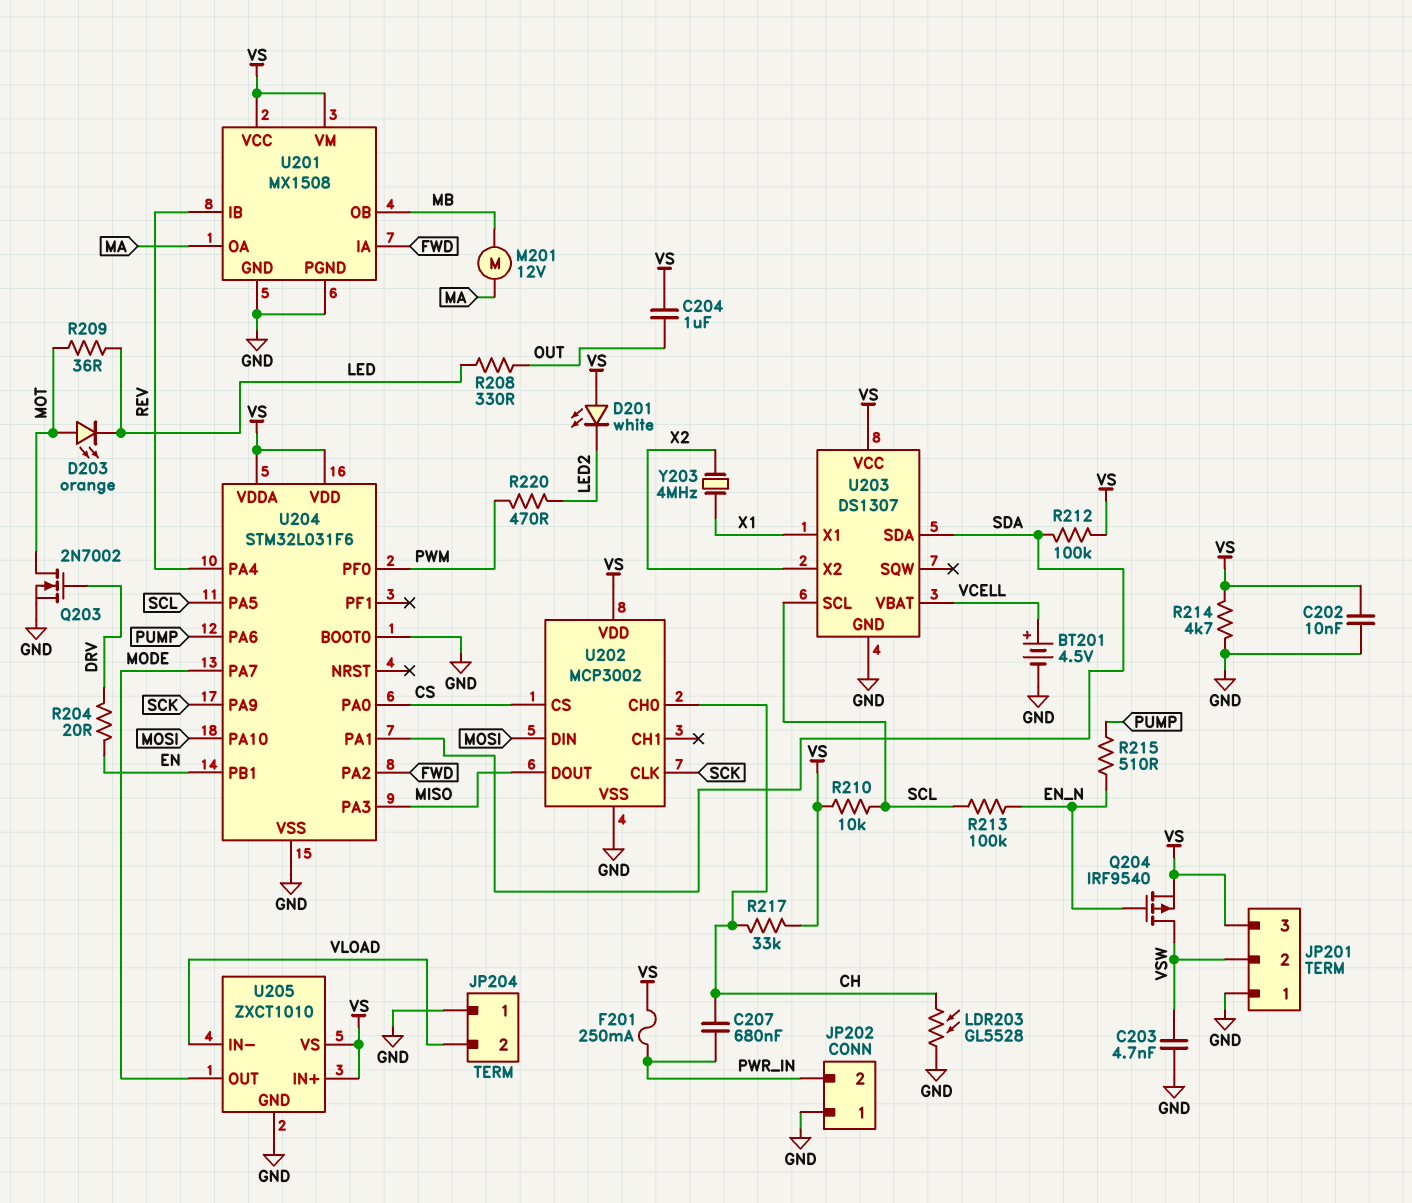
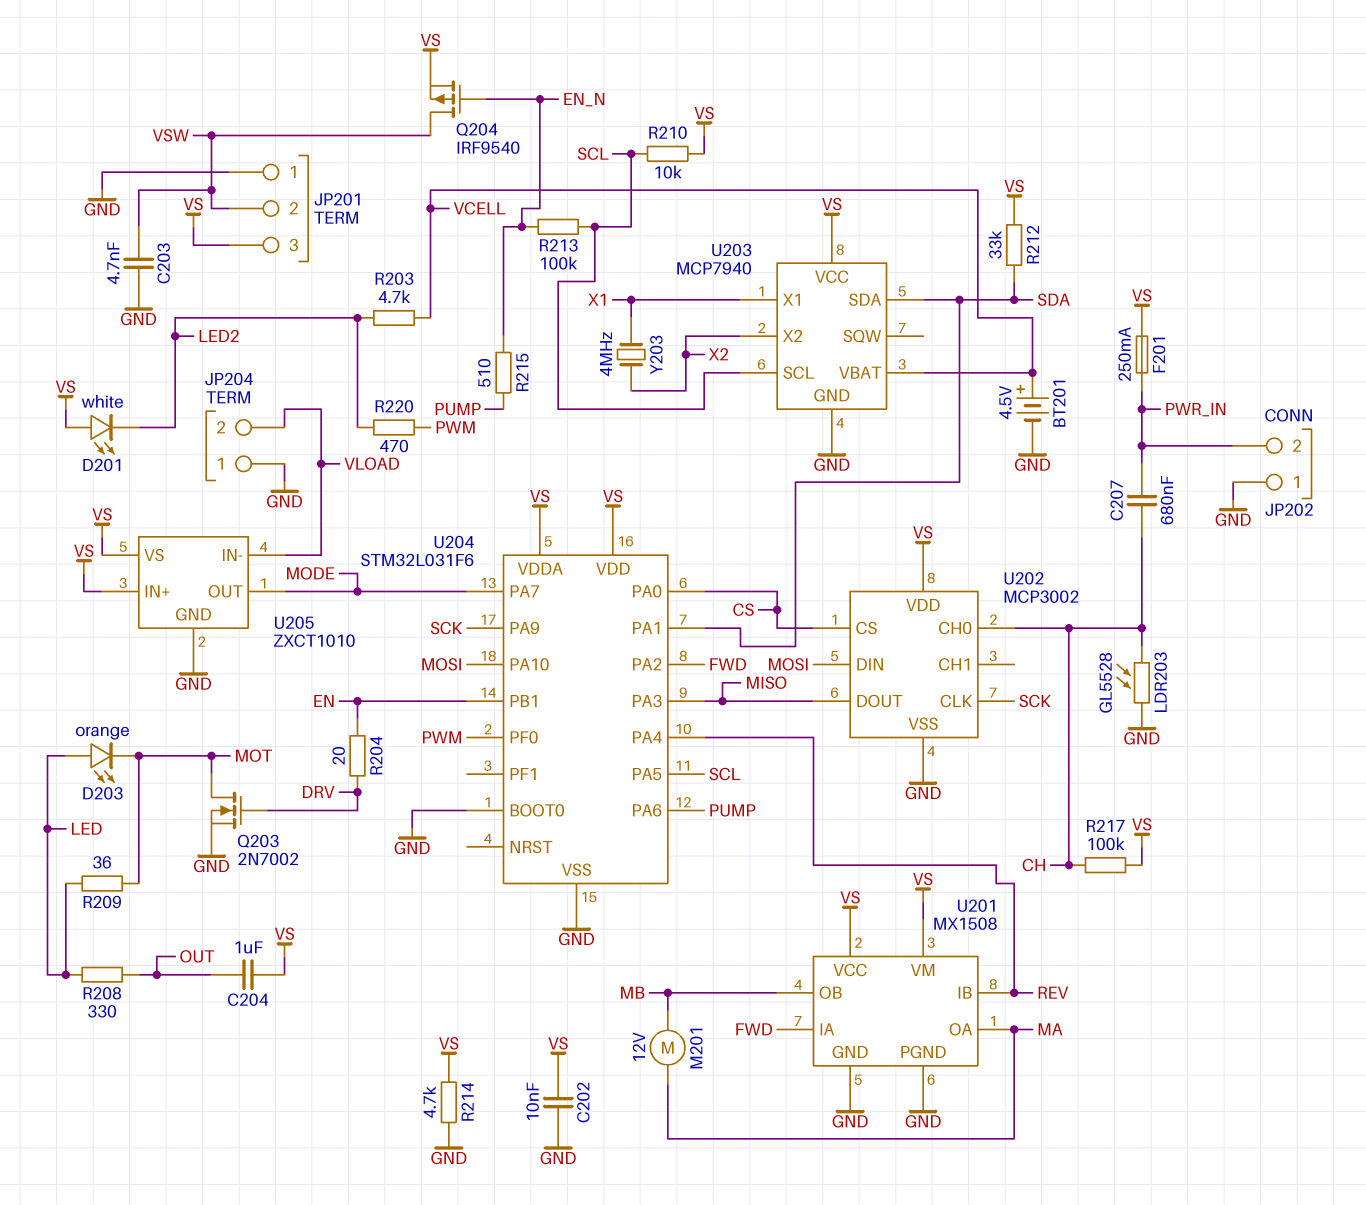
D203: LED orange (A MOT, K LED) -> LED orange (A LED, K MOT)
R203: none -> 4.7k (LED2, VCELL)
R212: 100k (SDA, VS) -> 33k (SDA, VS)
R217: 33k (CH, VS) -> 100k (CH, VS)
U203: DS1307 -> MCP7940

